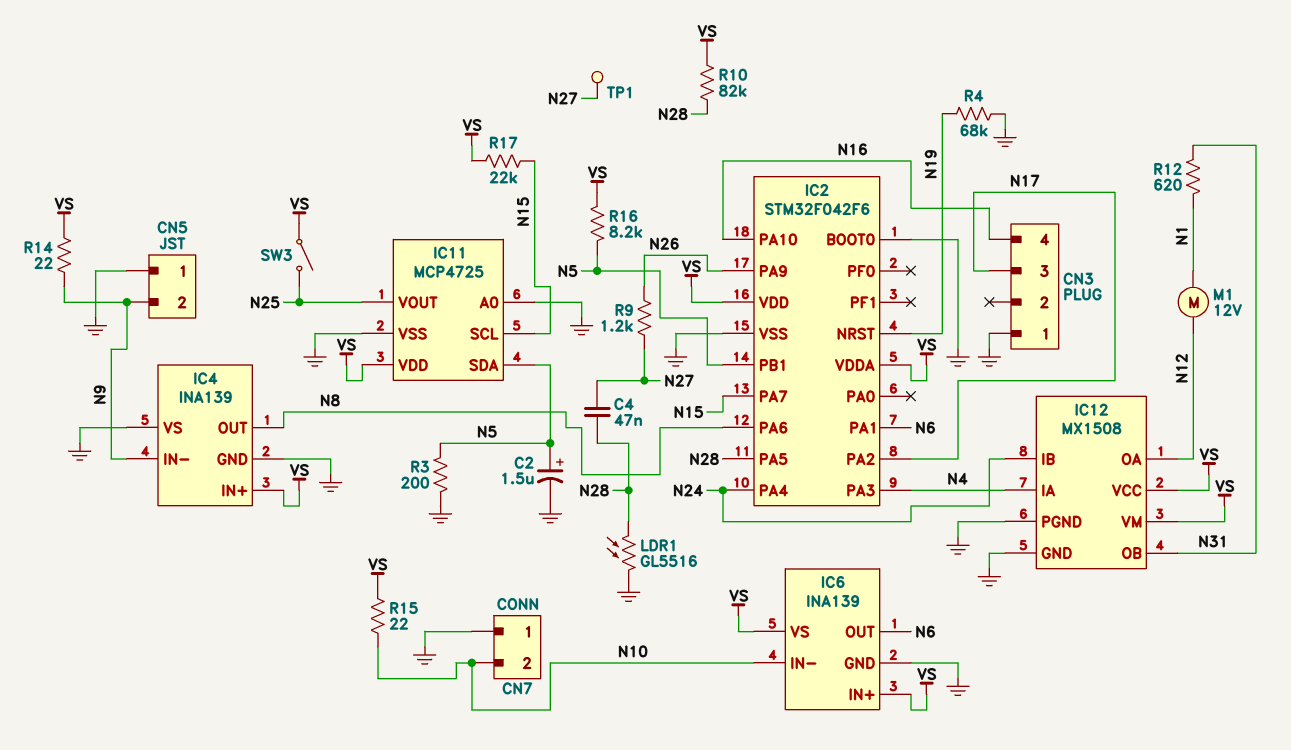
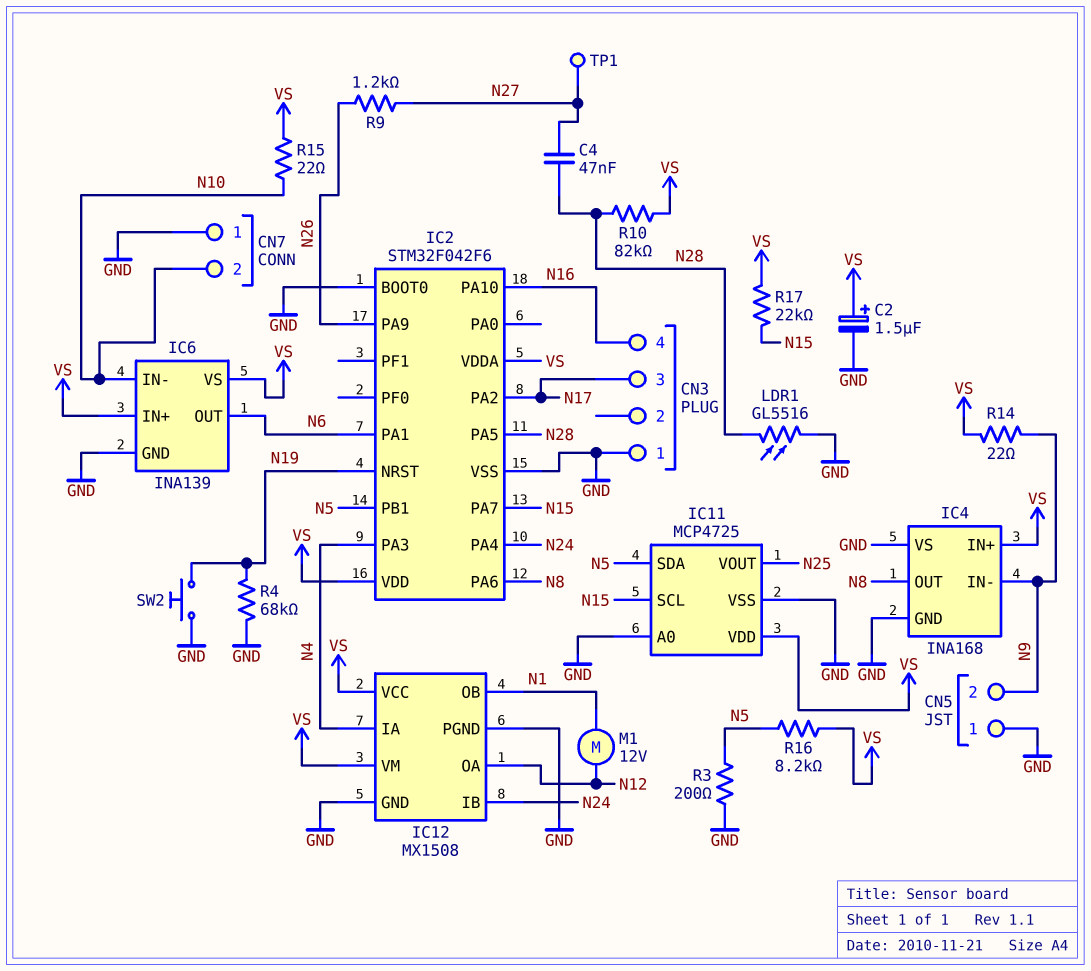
C2: 1.5uF (plus N5, minus GND) -> 1.5uF (plus VS, minus GND)
IC4: INA139 -> INA168
IC12 pin OB: N31 -> N1
R12: 620 (N1, N31) -> none
SW2: none -> button (GND, N19)
SW3: switch (N25, VS) -> none

